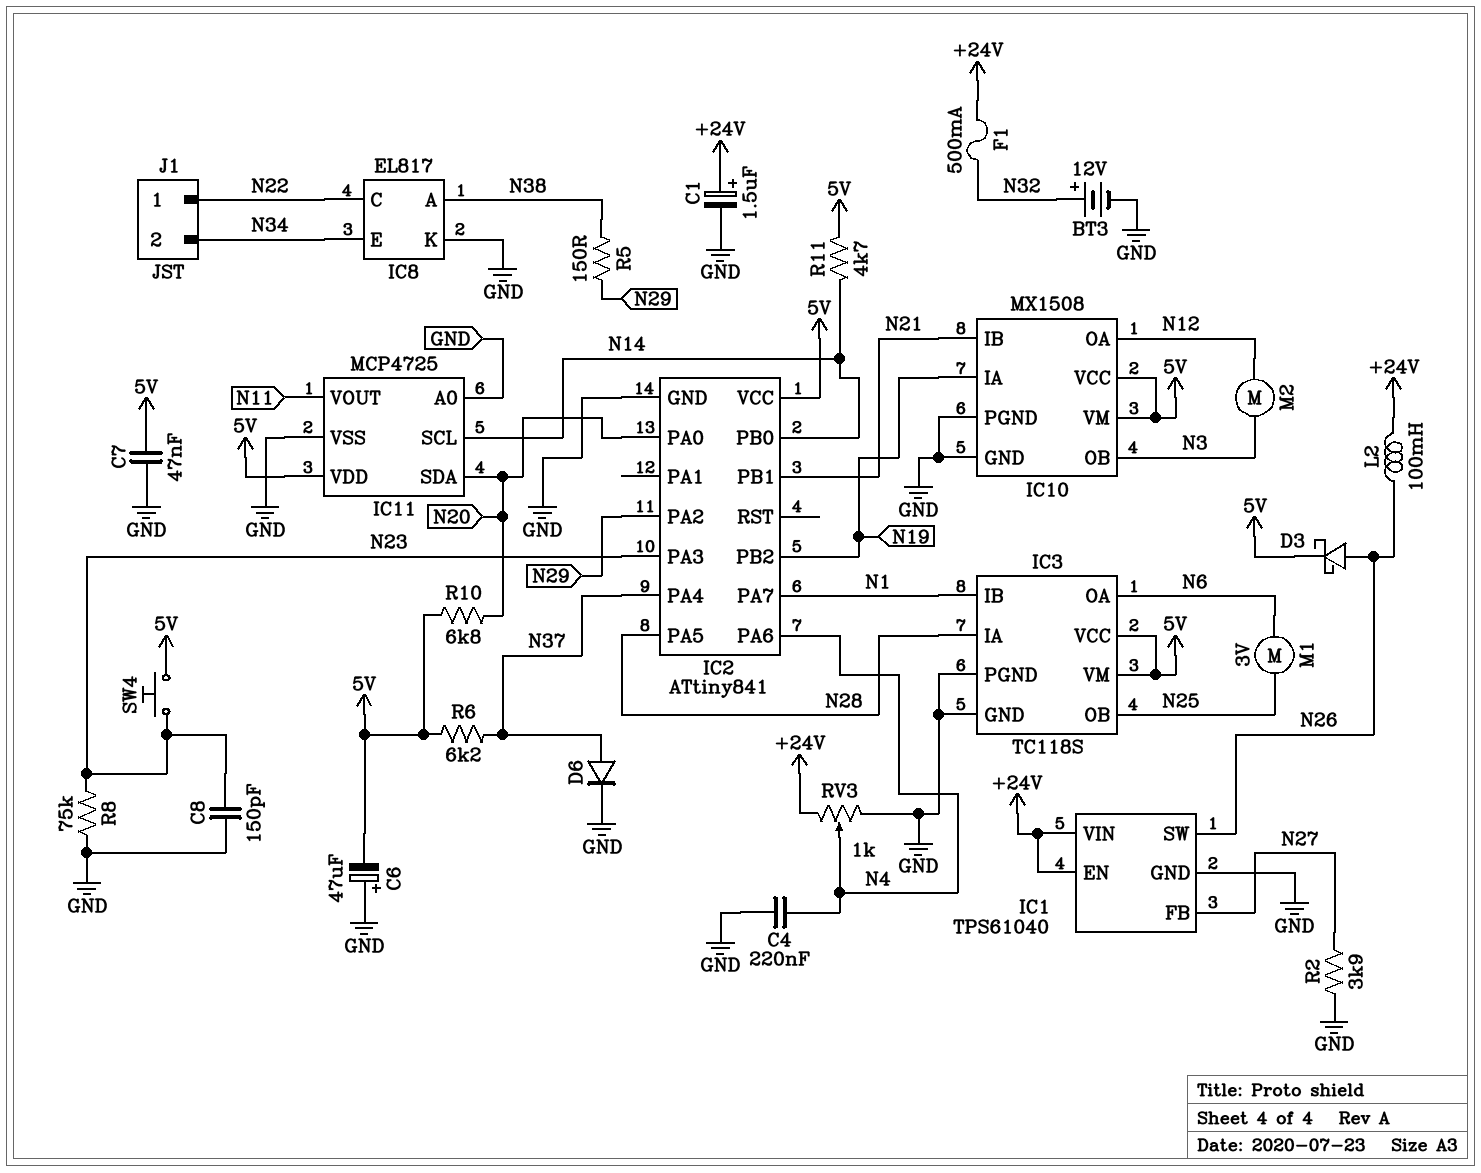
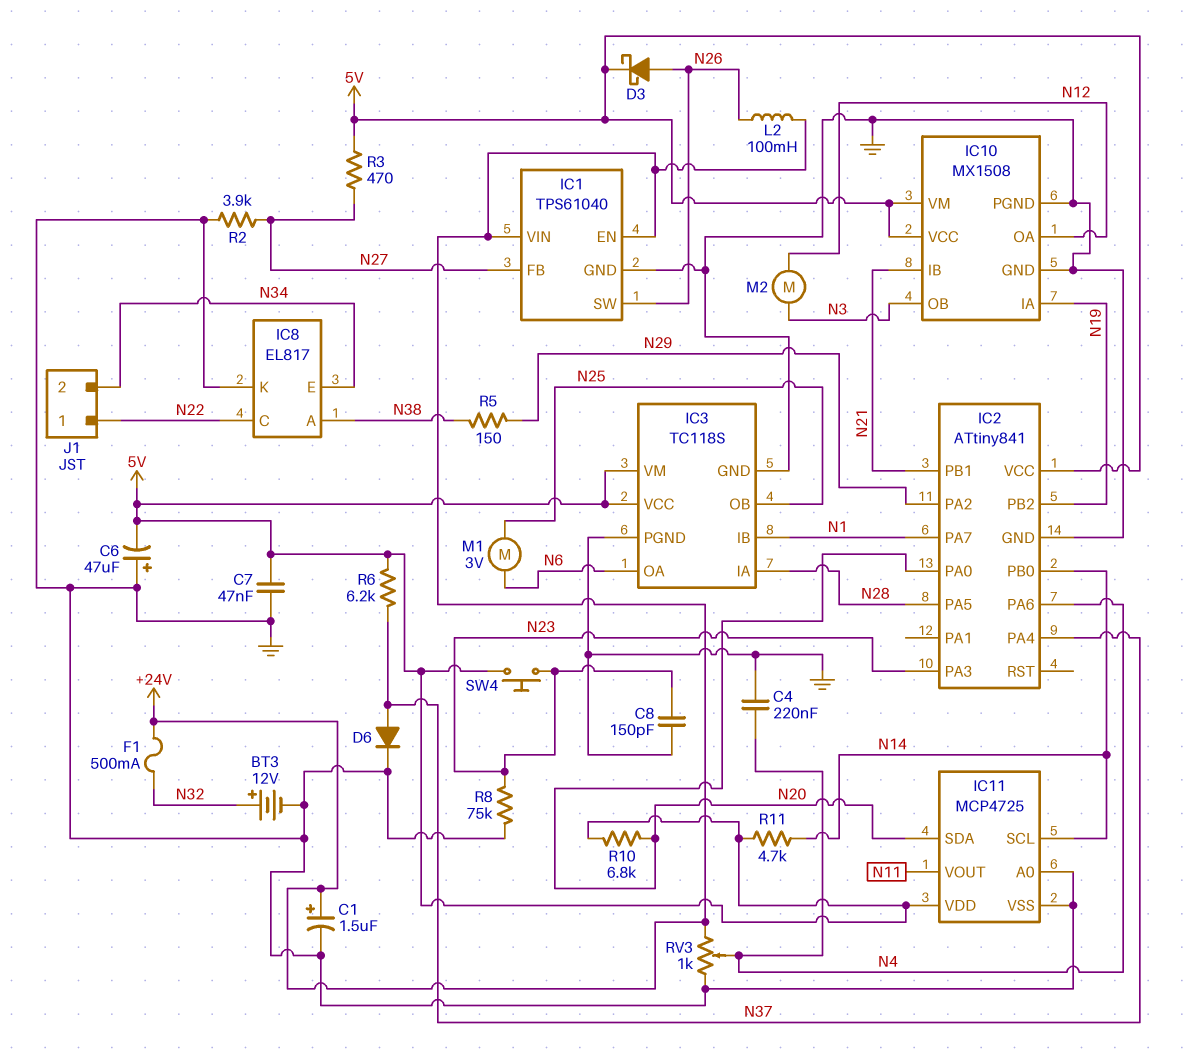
R3: none -> 470 (5V, N27)

